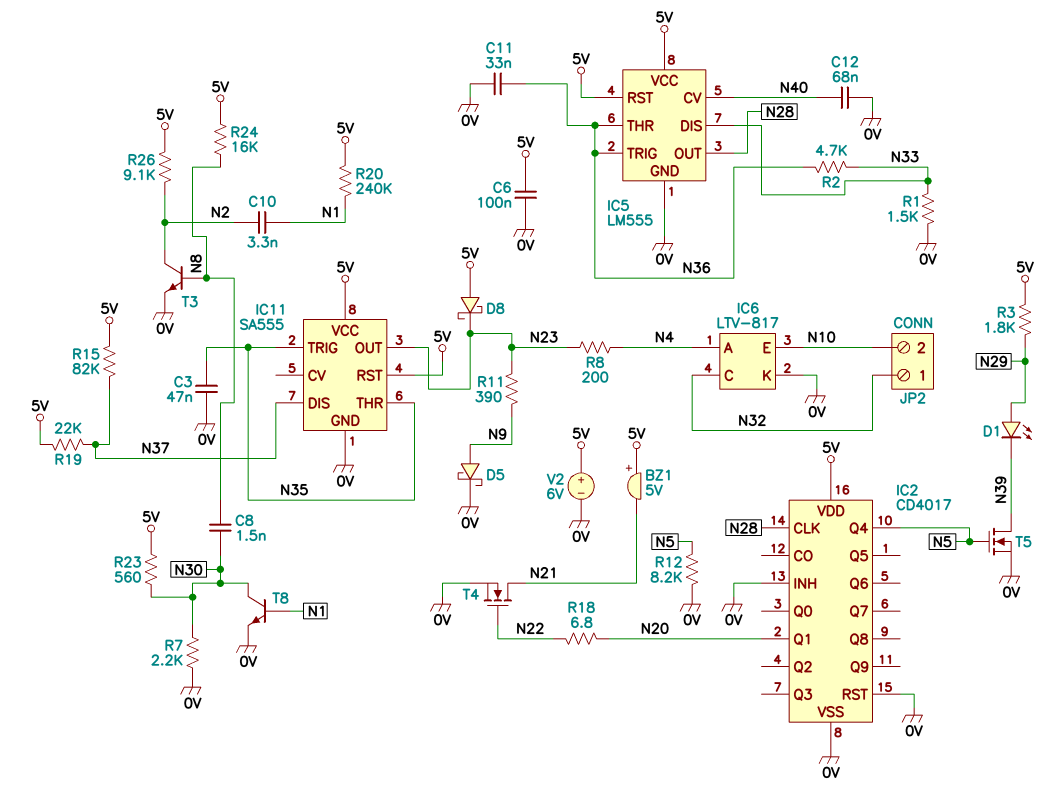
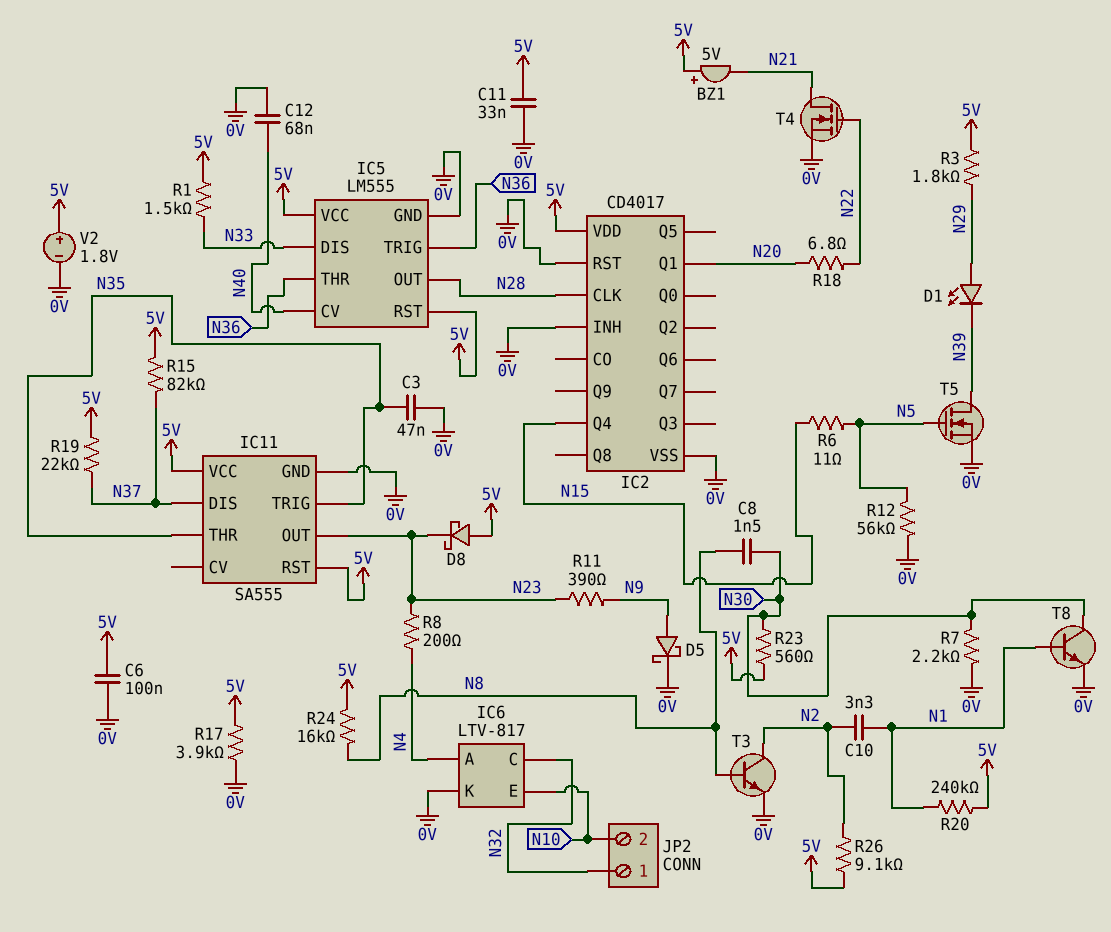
C11: 33nF (0V, N36) -> 33nF (0V, 5V)
IC2 pin Q4: N5 -> N15
R1: 1.5k (0V, N33) -> 1.5k (5V, N33)
R2: 4.7k (N33, N36) -> none
R6: none -> 11 (N5, N15)
R12: 8.2k (0V, N5) -> 56k (0V, N5)
R17: none -> 3.9k (0V, 5V)
V2: 6V (plus 5V, minus 0V) -> 1.8V (plus 5V, minus 0V)

